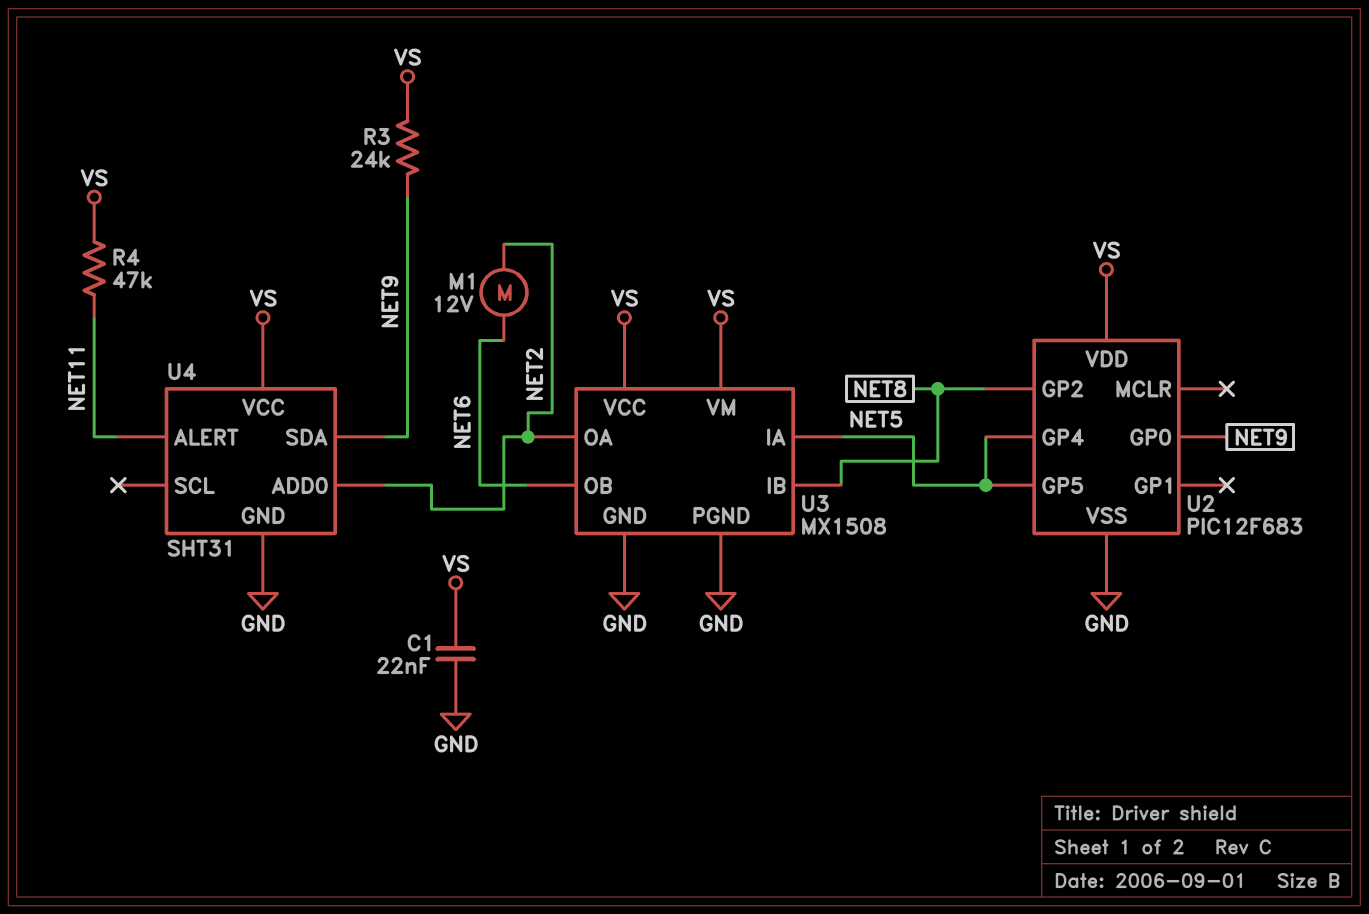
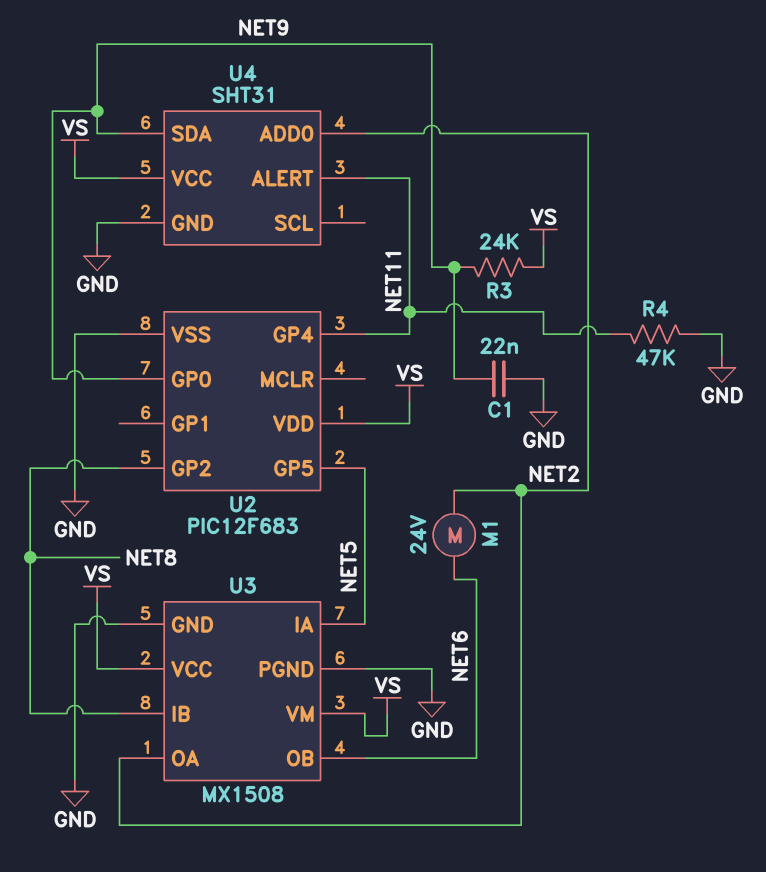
C1: 22nF (GND, VS) -> 22nF (GND, NET9)
M1: motor 12V (NET2, NET6) -> motor 24V (NET2, NET6)
R4: 47k (NET11, VS) -> 47k (GND, NET11)
U2 pin GP4: NET5 -> NET11

